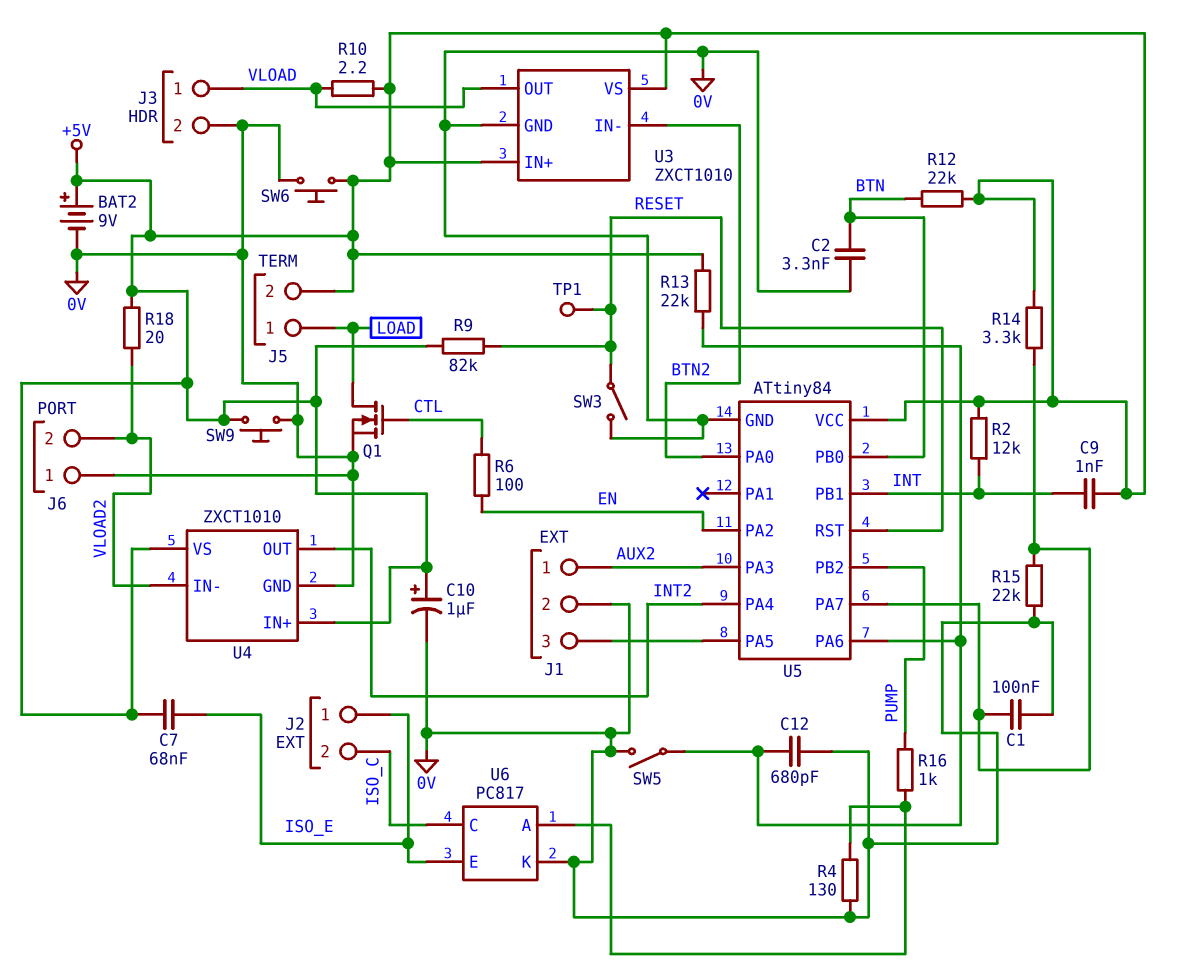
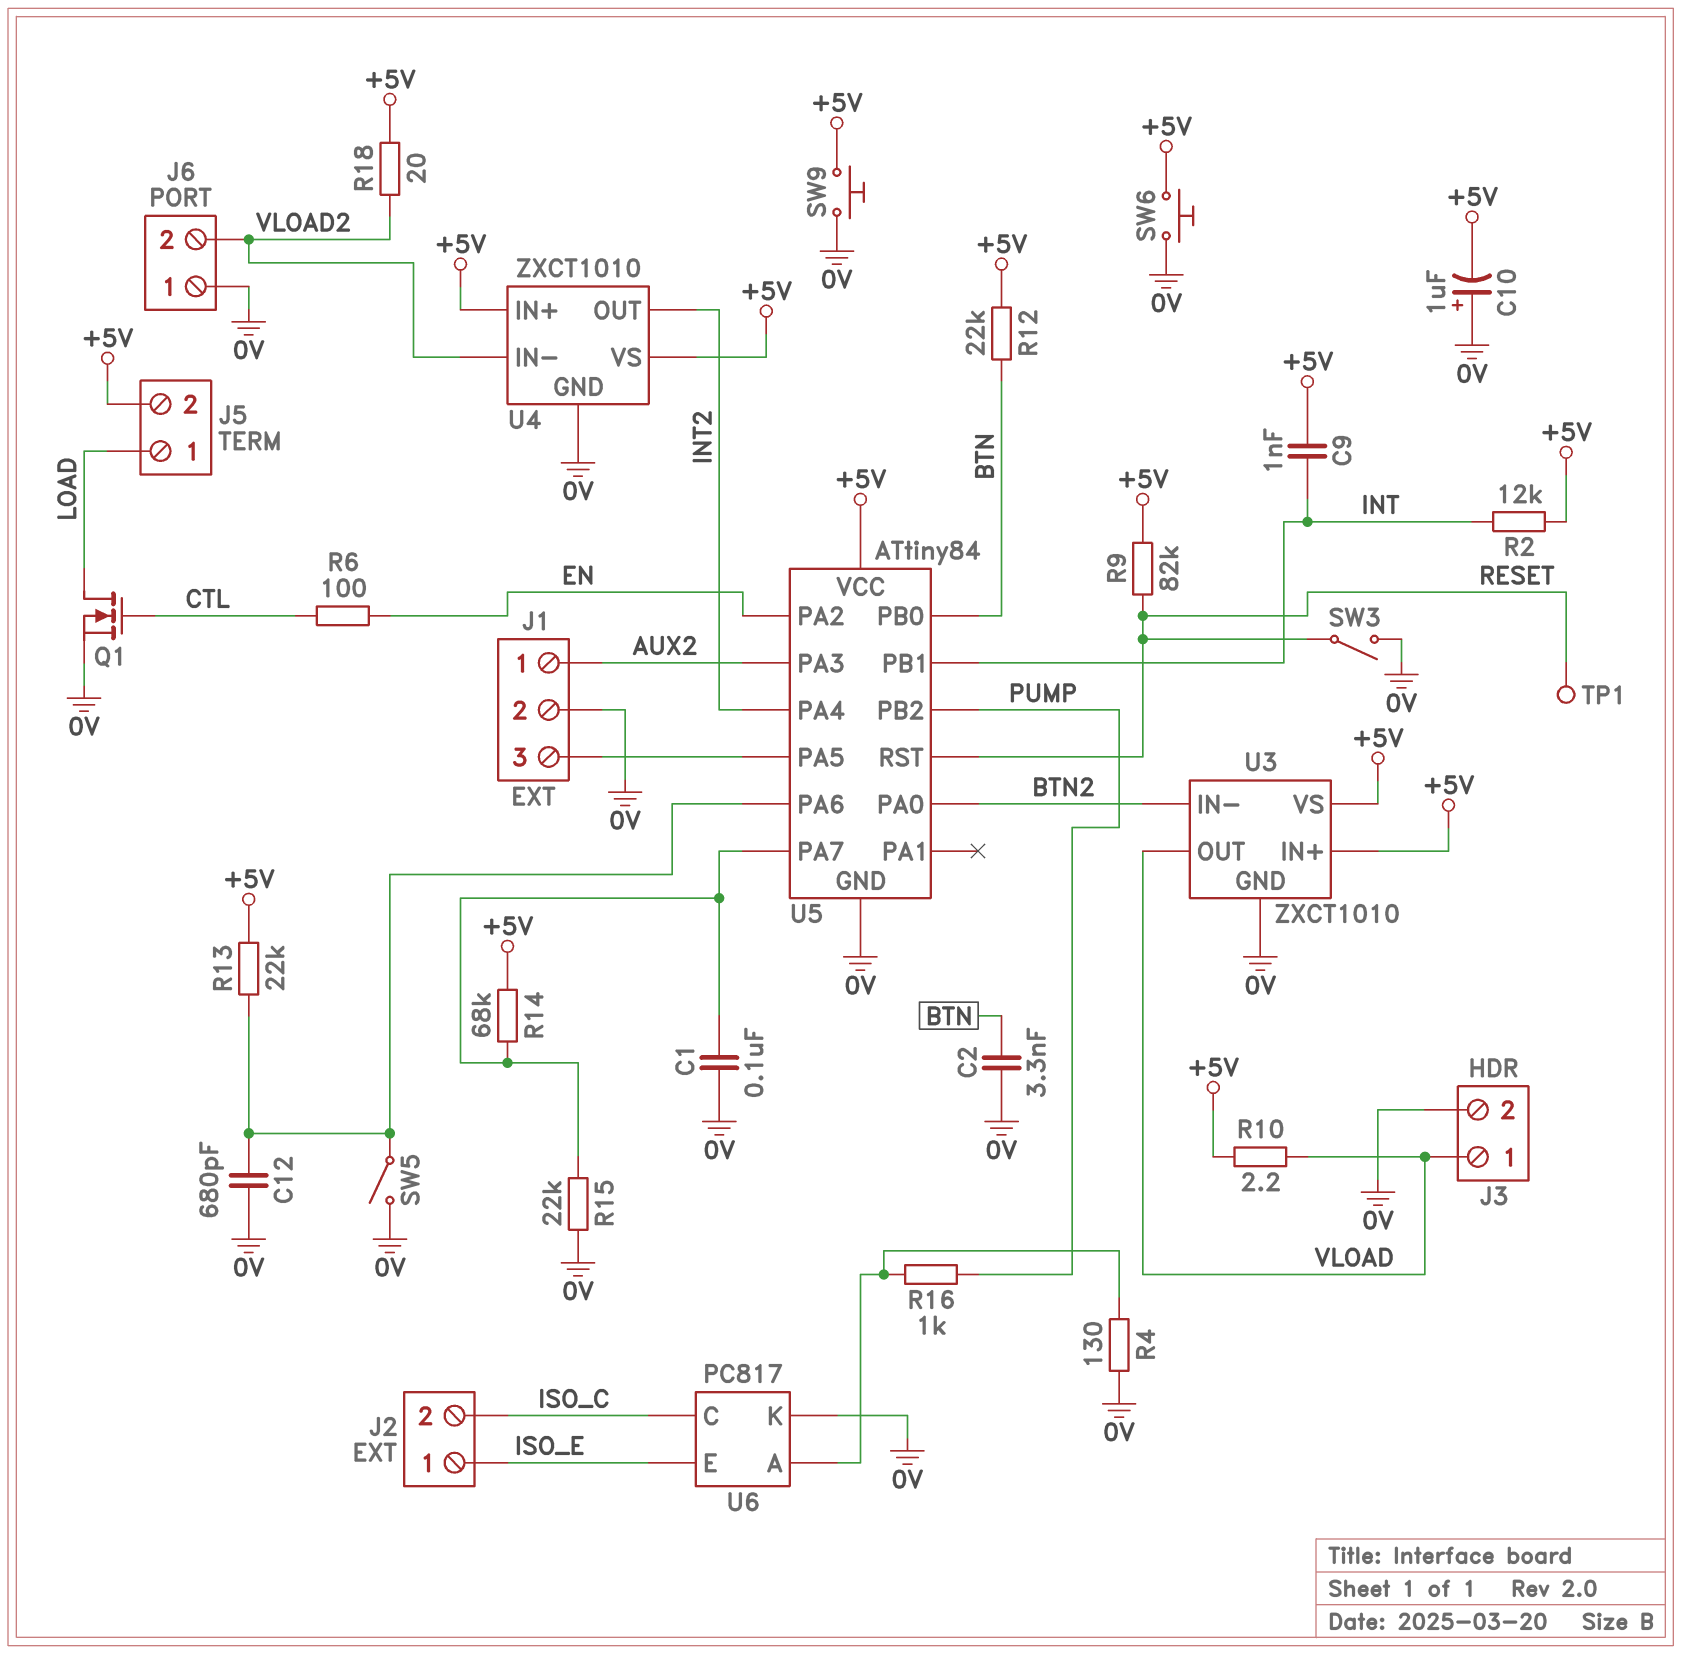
BAT2: 9V (plus +5V, minus 0V) -> none
C7: 68nF (+5V, ISO_E) -> none
C10: 1uF (plus +5V, minus 0V) -> 1uF (plus 0V, minus +5V)
R14: 3.3k (+5V, U5/PA7) -> 68k (+5V, U5/PA7)

